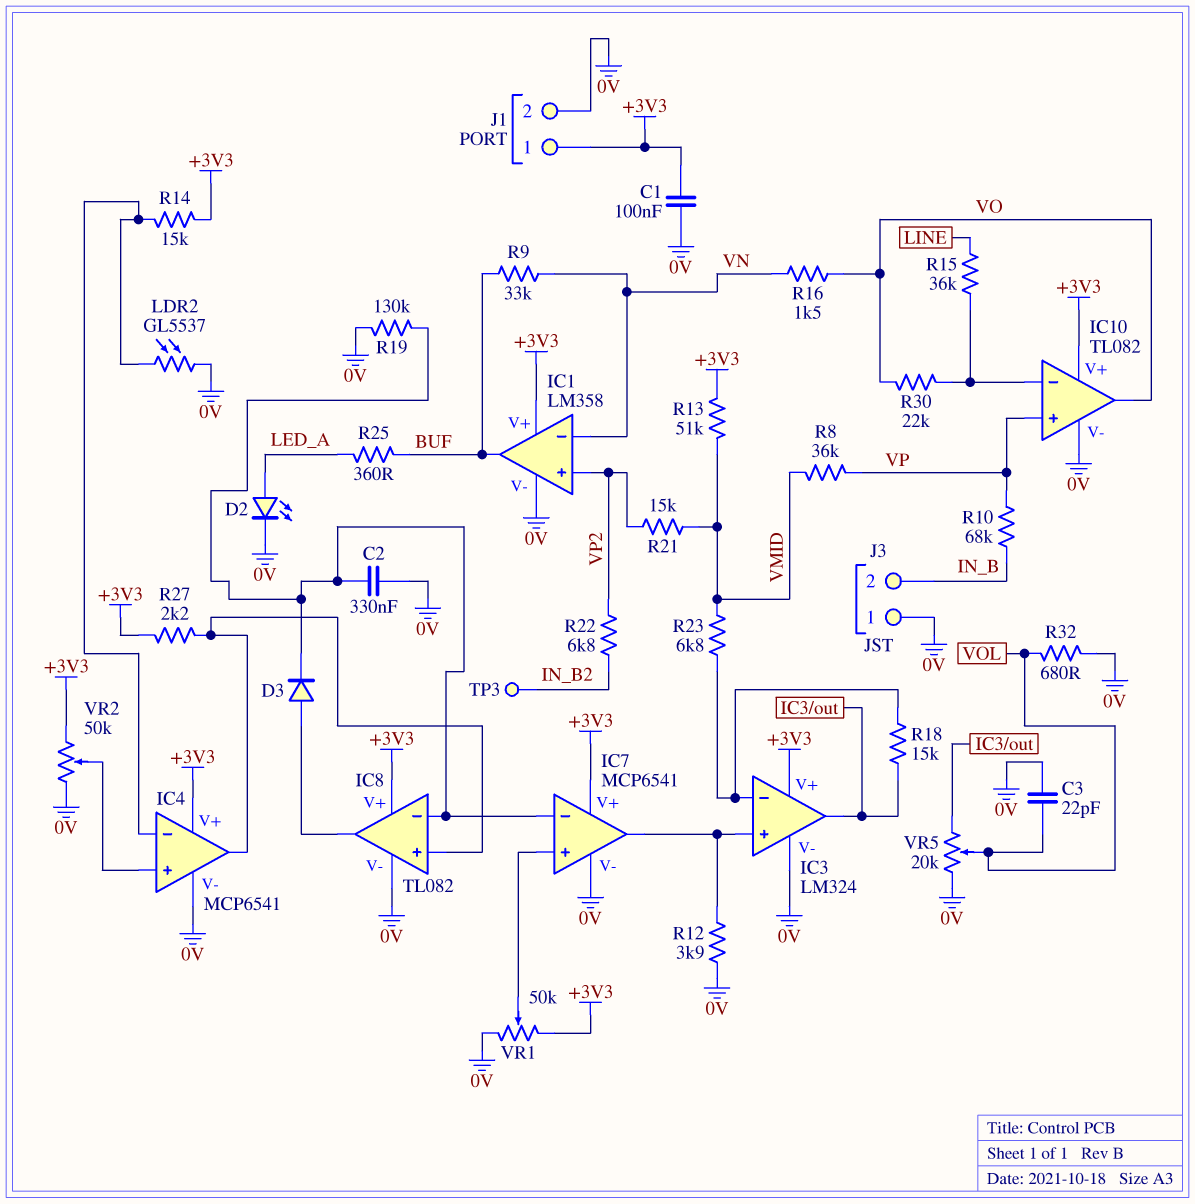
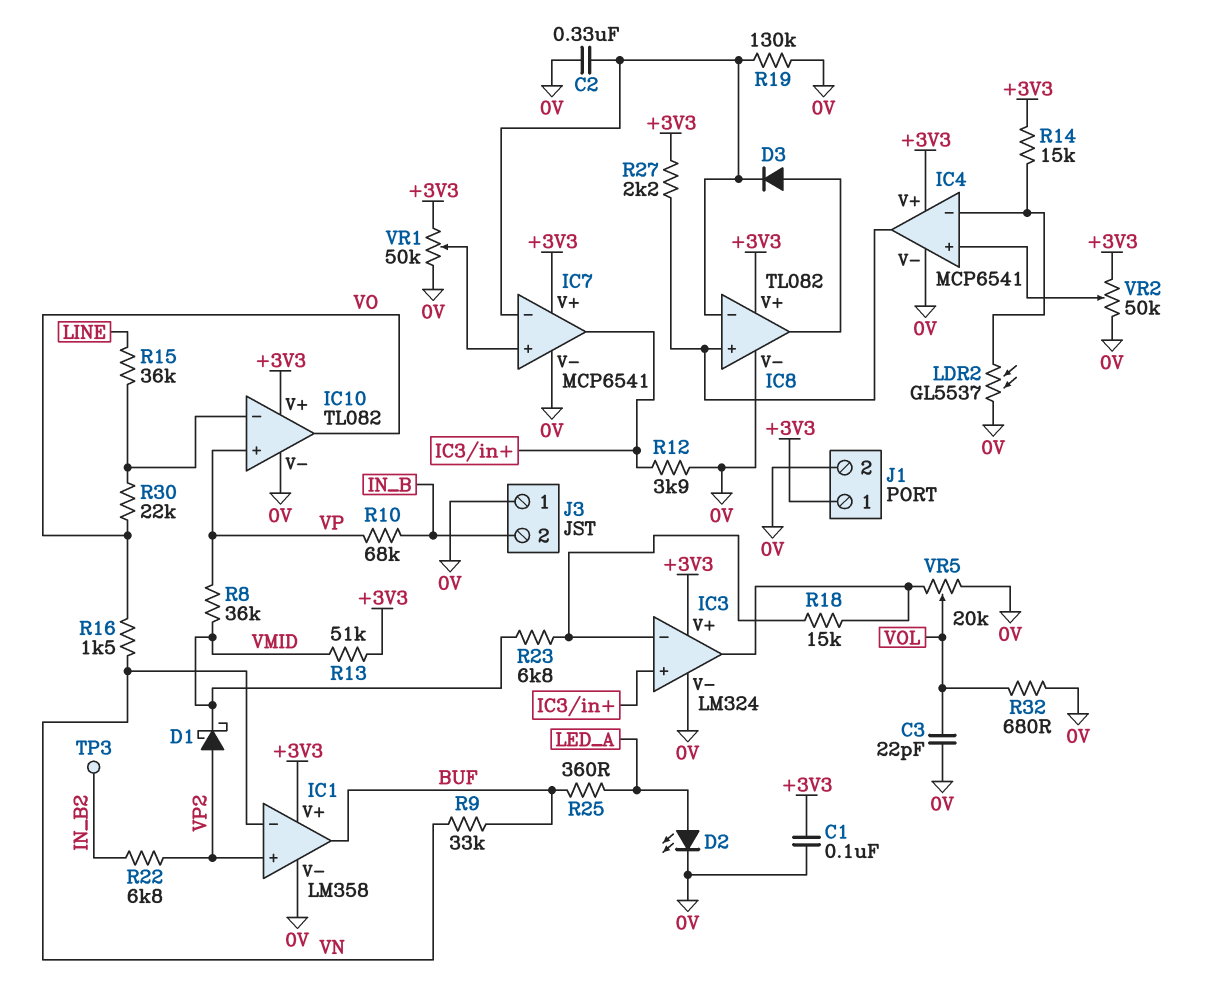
D1: none -> schottky (A VP2, K VMID)
R21: 15k (VMID, VP2) -> none

